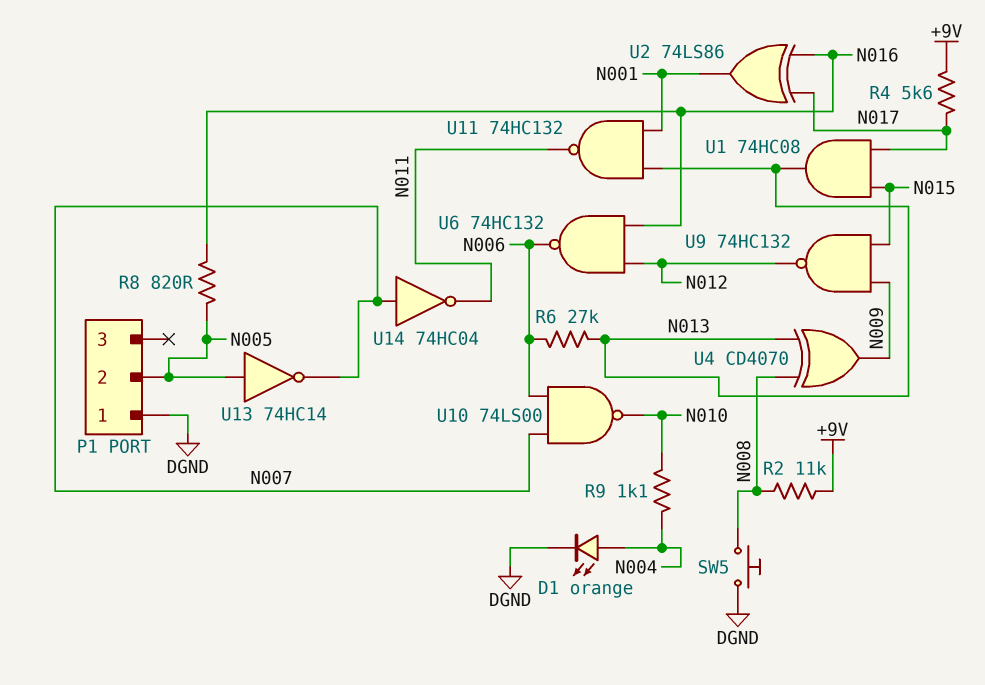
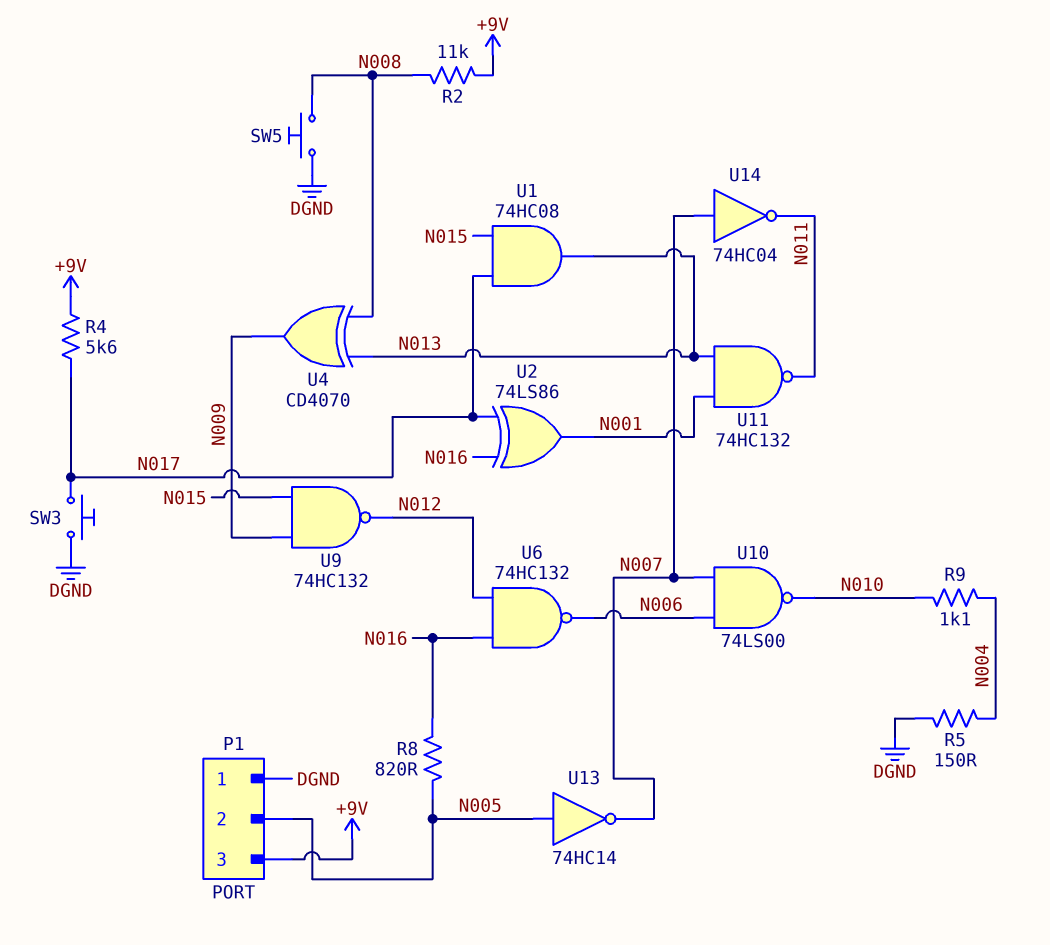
D1: LED orange (A N004, K DGND) -> none
P1 pin 3: none -> +9V
R5: none -> 150 (DGND, N004)
R6: 27k (N006, N013) -> none
SW3: none -> button (DGND, N017)

